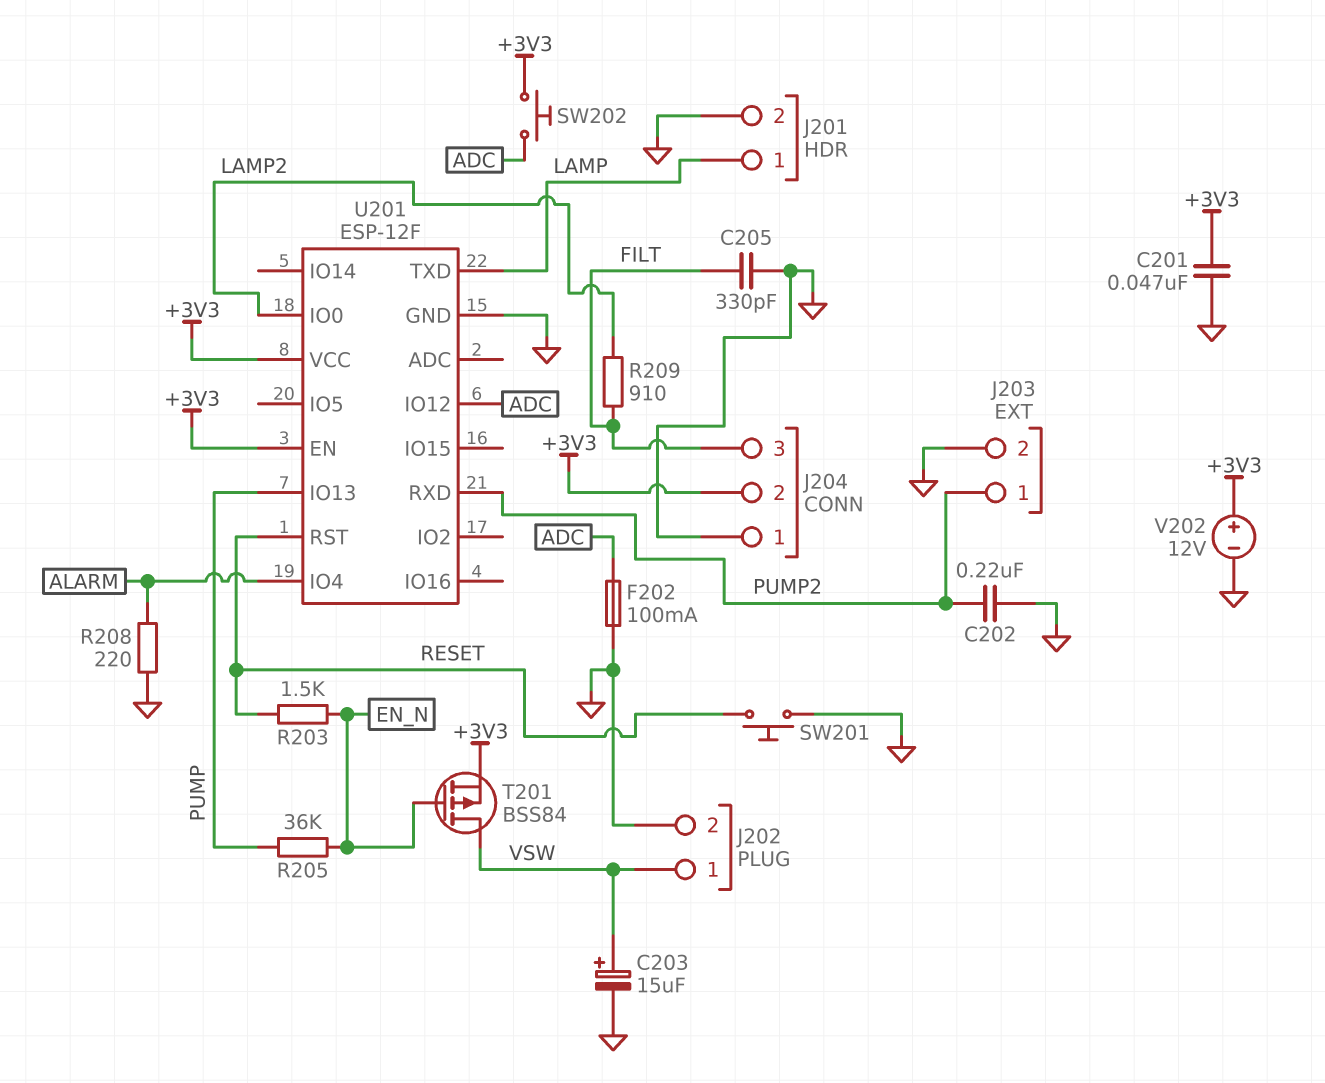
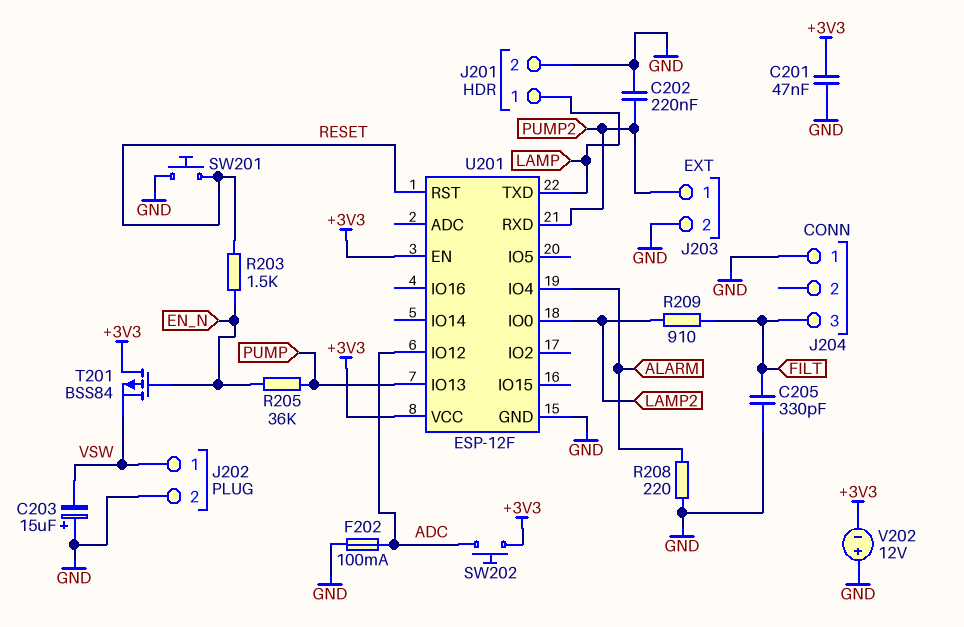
C203: 15uF (plus VSW, minus GND) -> 15uF (plus GND, minus VSW)
J204 pin 2: +3V3 -> none
T201: PMOS BSS84 (G EN_N, D VSW, S +3V3) -> PMOS BSS84 (G EN_N, D +3V3, S VSW)
V202: 12V (plus +3V3, minus GND) -> 12V (plus GND, minus +3V3)

